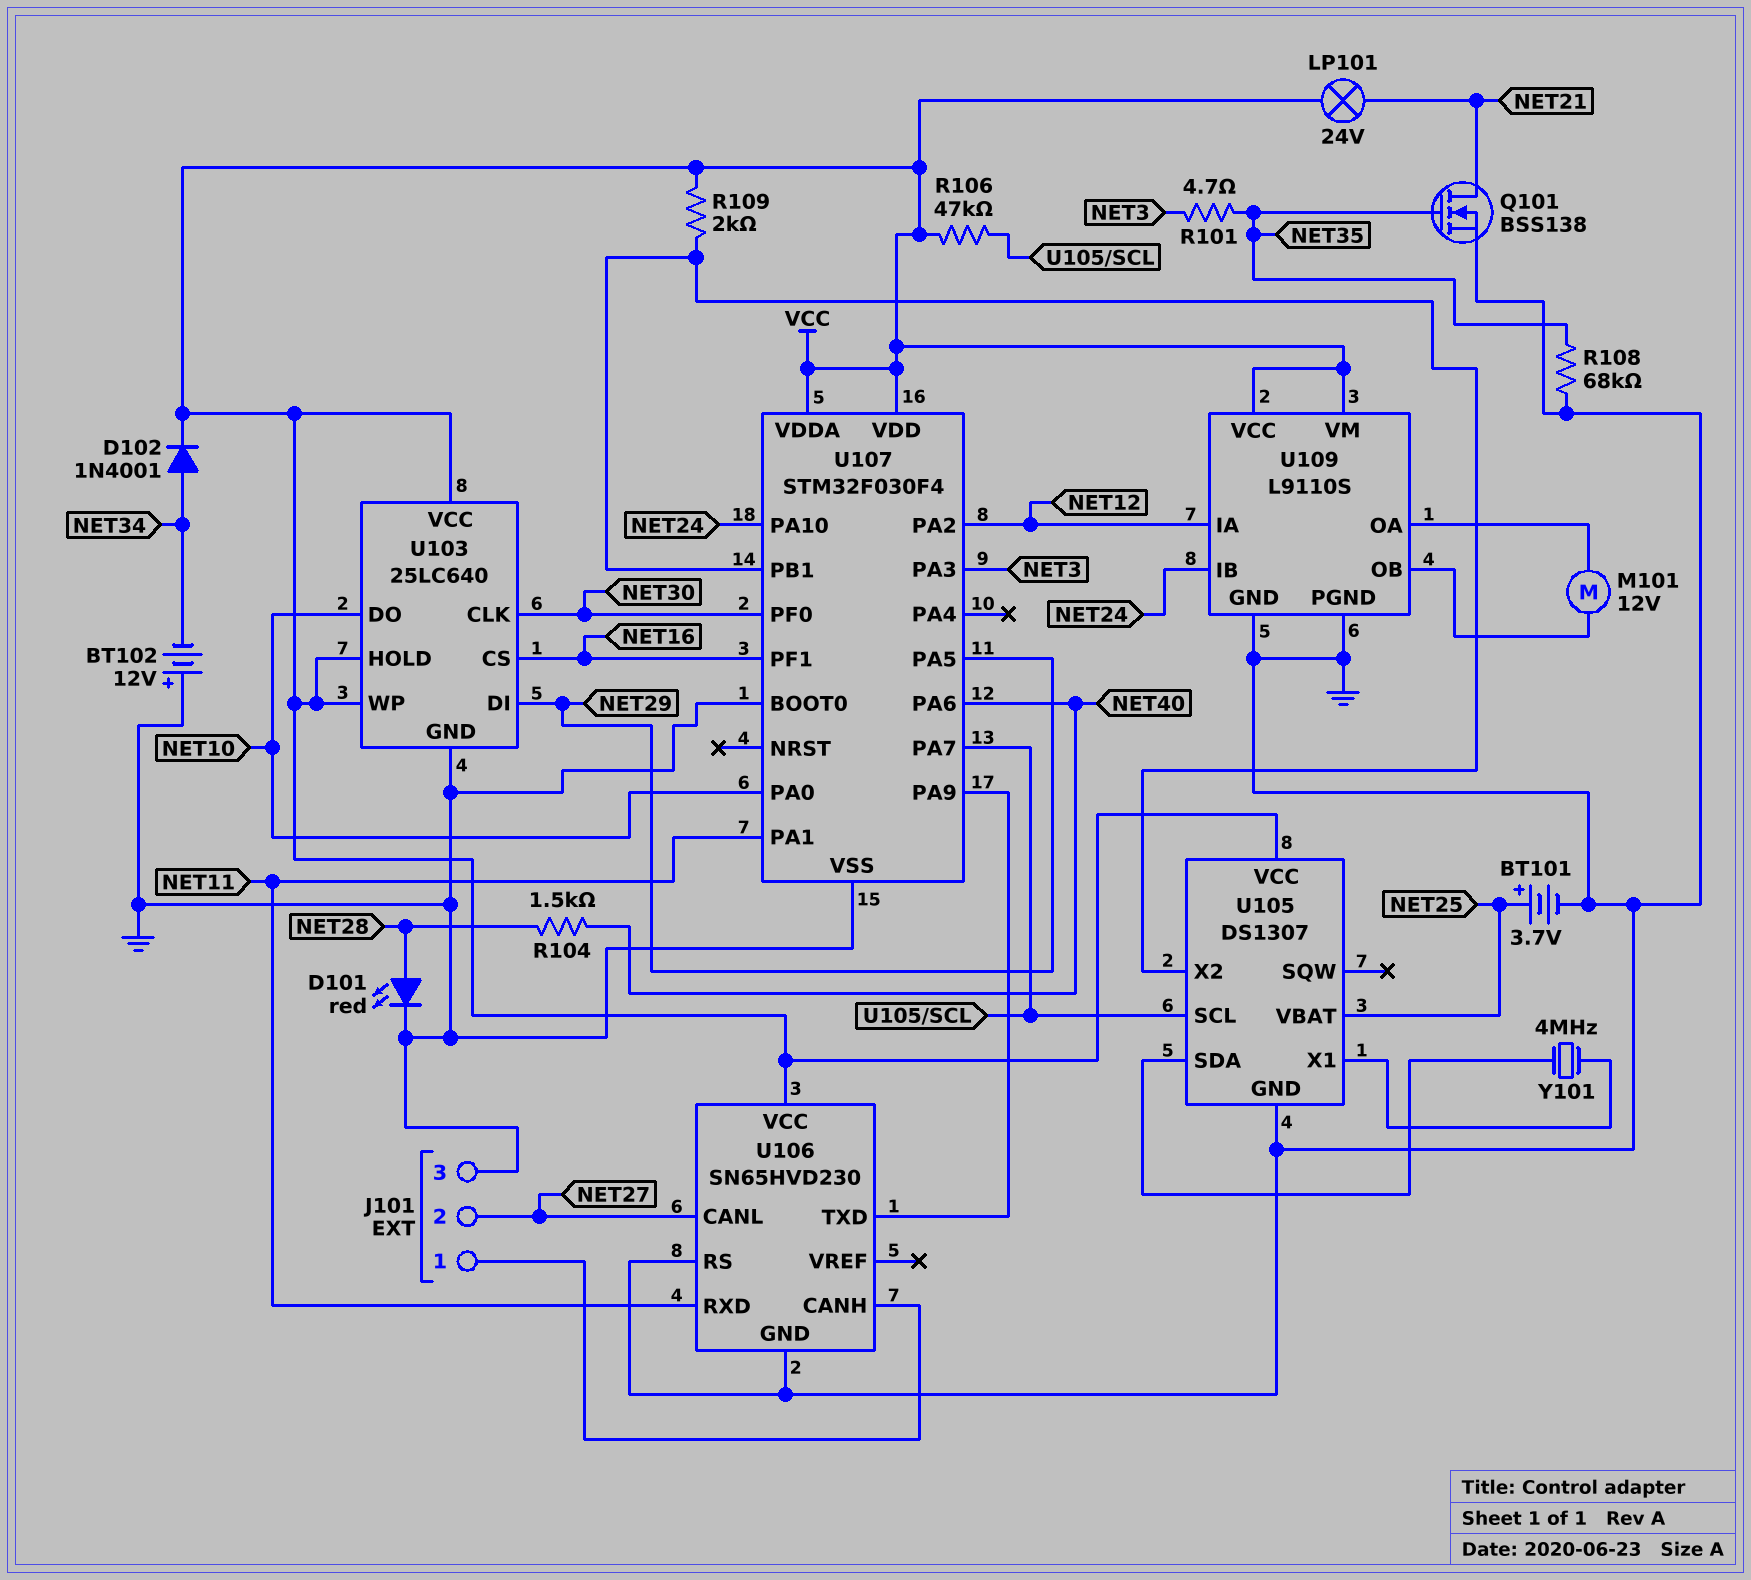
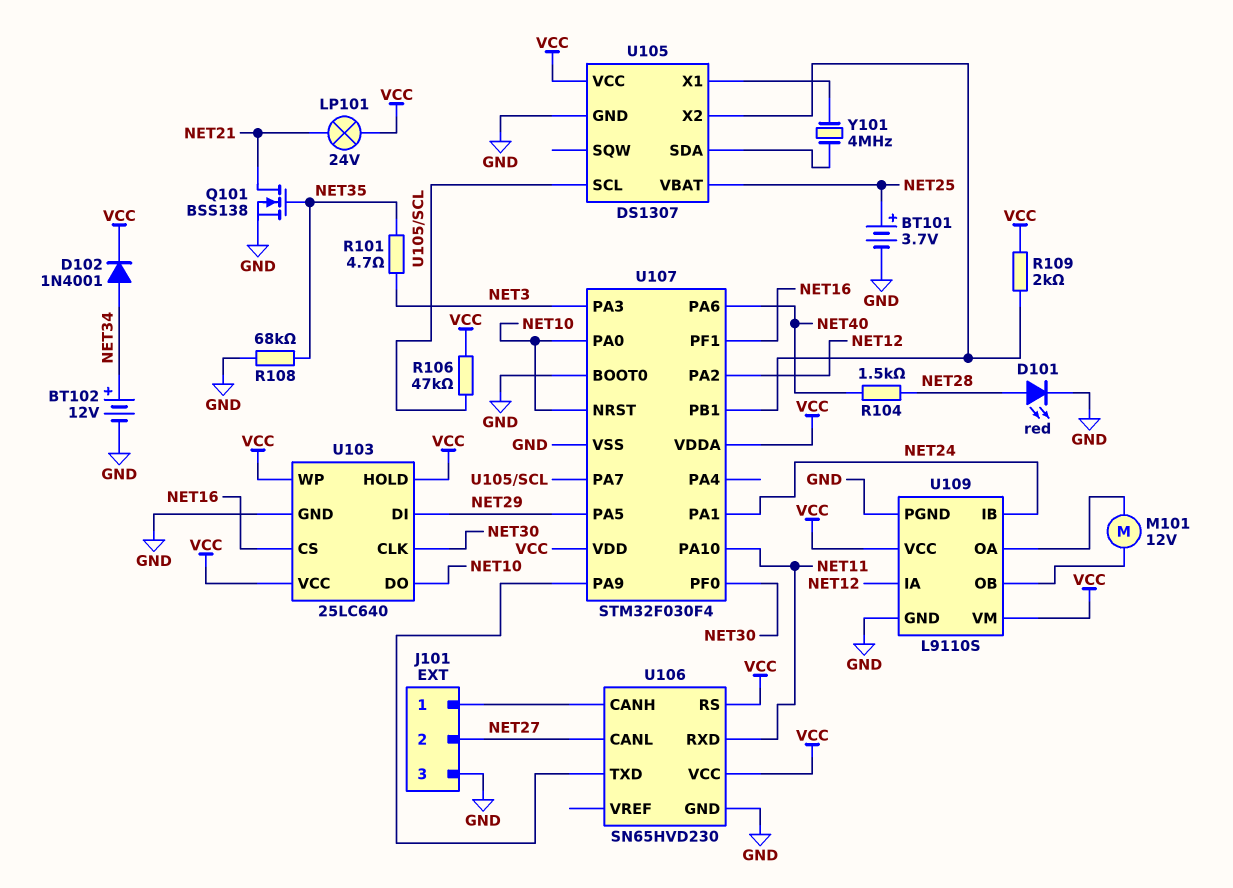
BT102: 12V (plus GND, minus NET34) -> 12V (plus NET34, minus GND)
U106 pin RS: GND -> VCC
U107 pin NRST: none -> NET10
U107 pin PA1: NET11 -> NET24
U107 pin PA10: NET24 -> NET11

